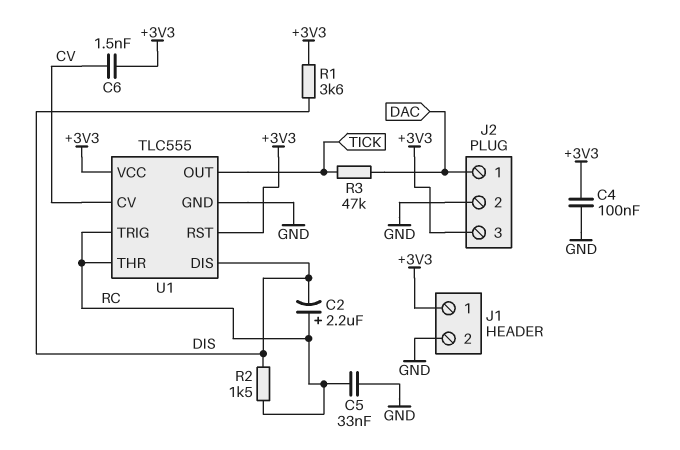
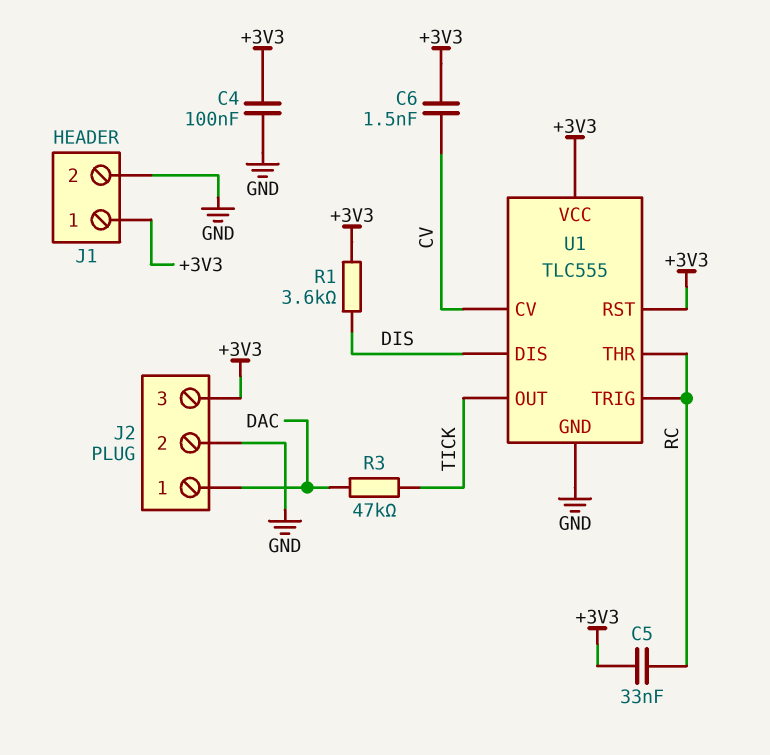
C2: 2.2uF (plus RC, minus DIS) -> none
C5: 33nF (GND, RC) -> 33nF (+3V3, RC)
R2: 1.5k (DIS, RC) -> none

